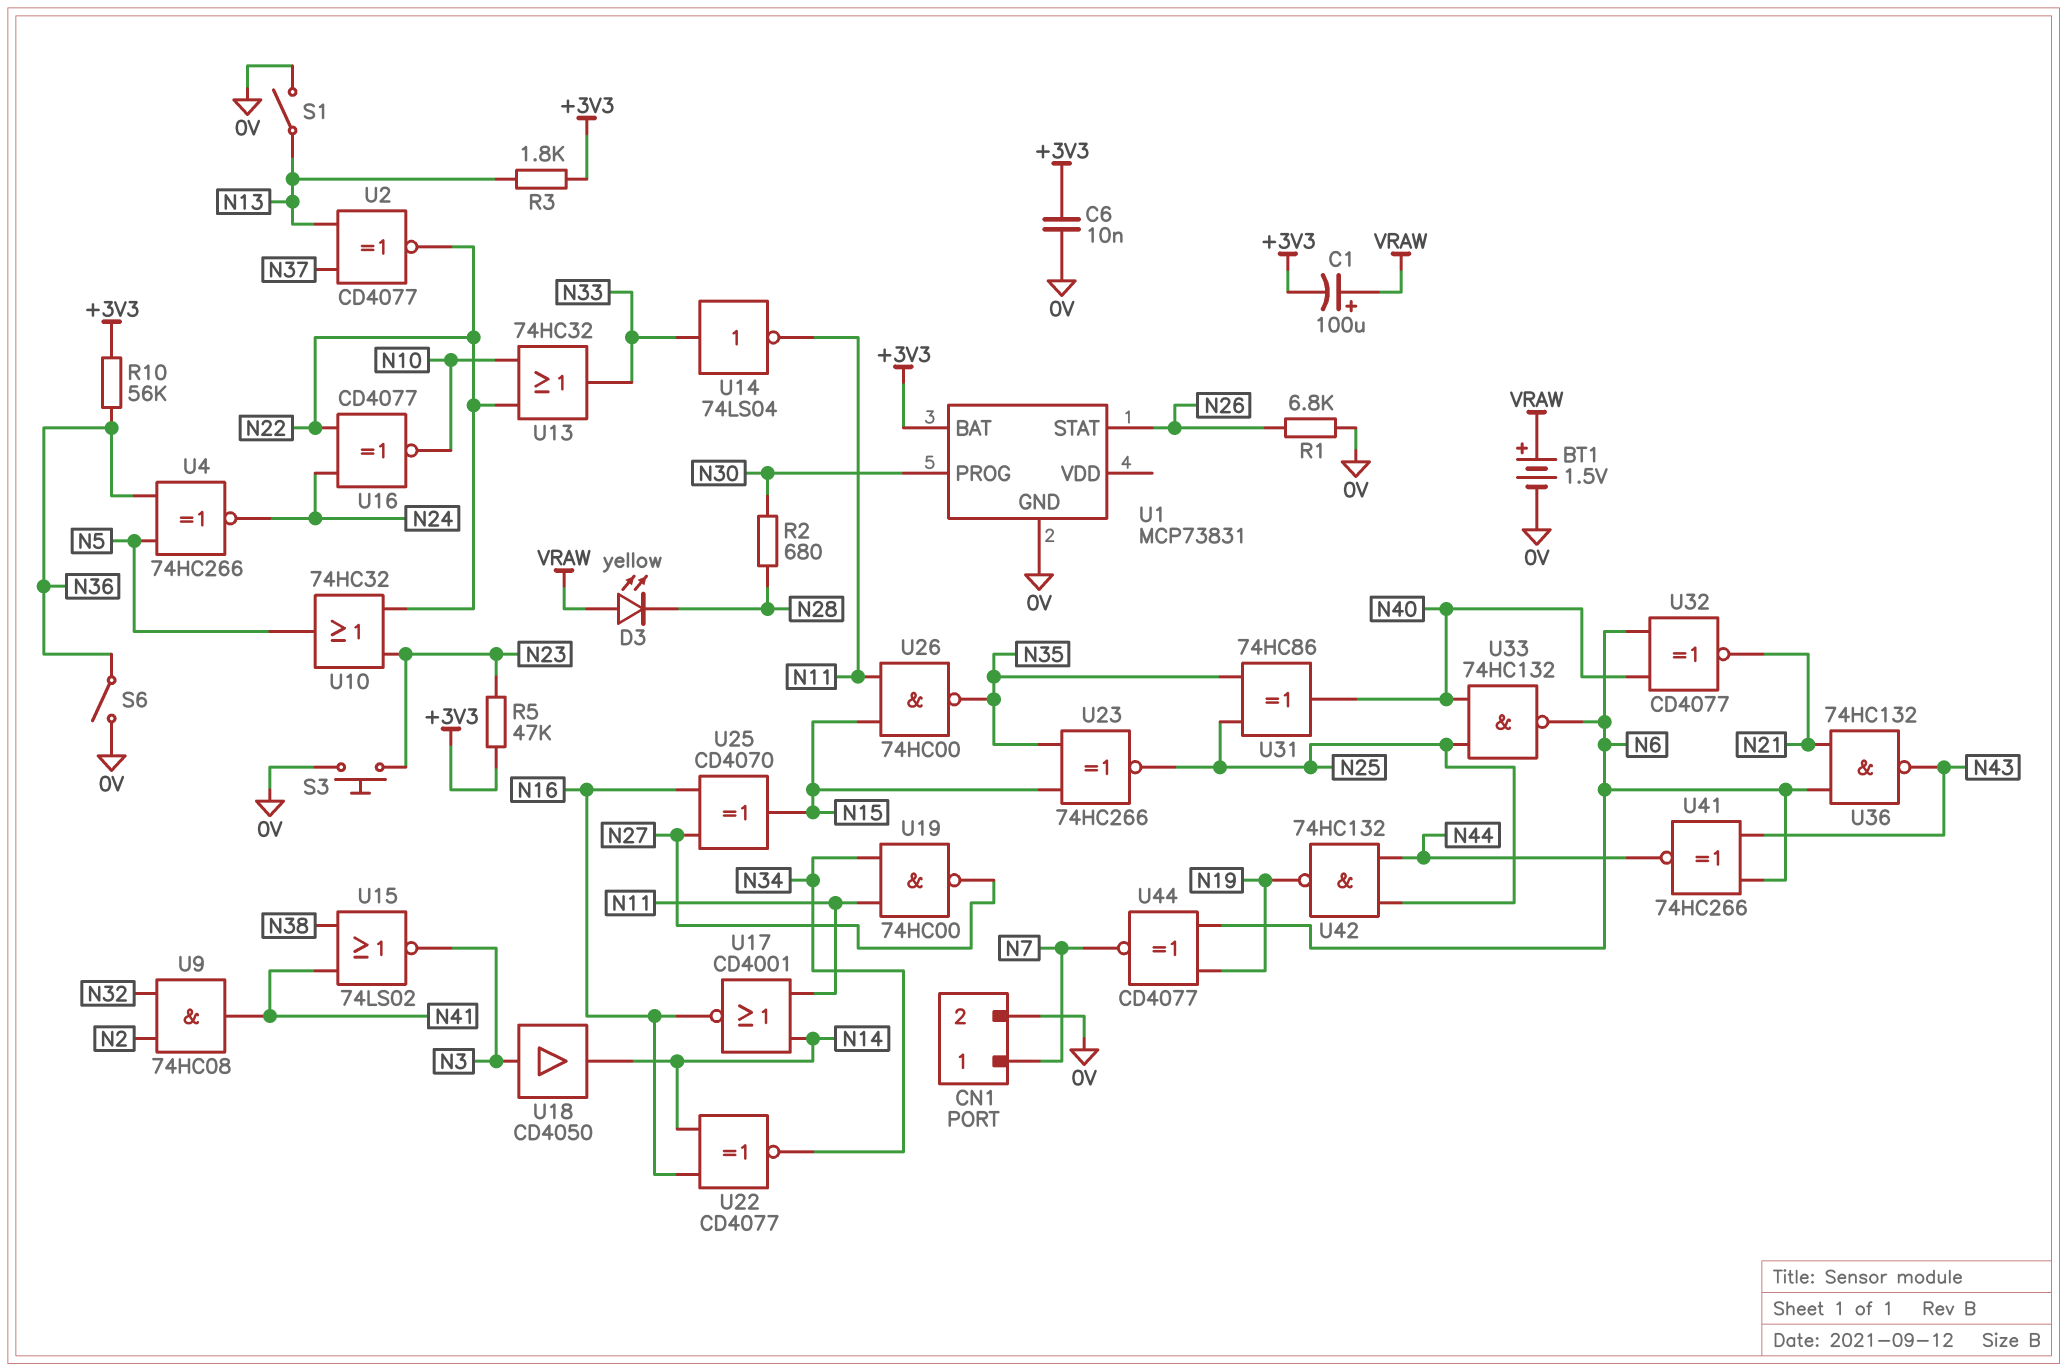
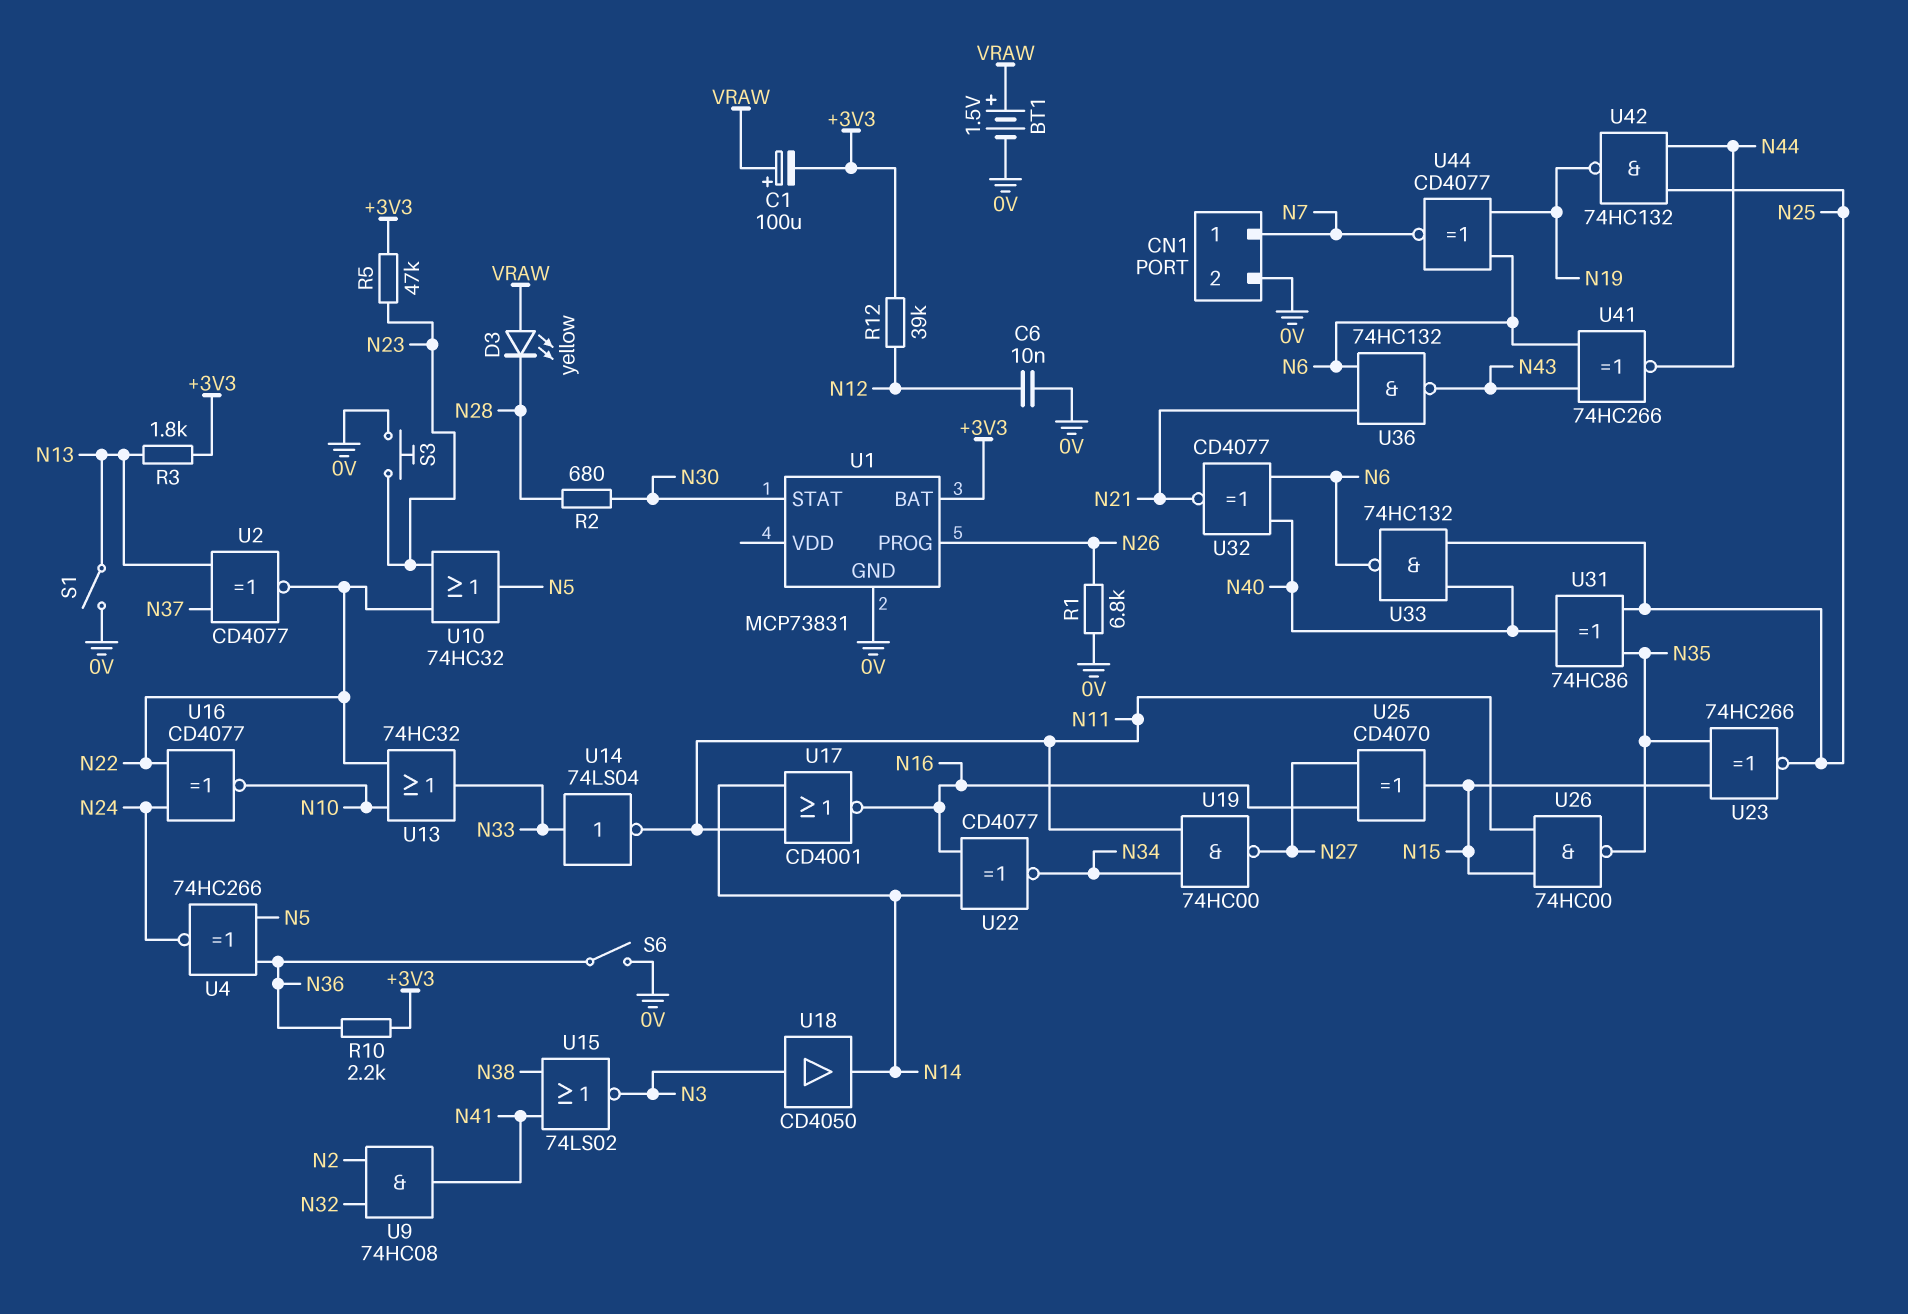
C6: 10nF (+3V3, 0V) -> 10nF (0V, N12)
R10: 56k (+3V3, N36) -> 2.2k (+3V3, N36)
R12: none -> 39k (+3V3, N12)
U1 pin PROG: N30 -> N26
U1 pin STAT: N26 -> N30

